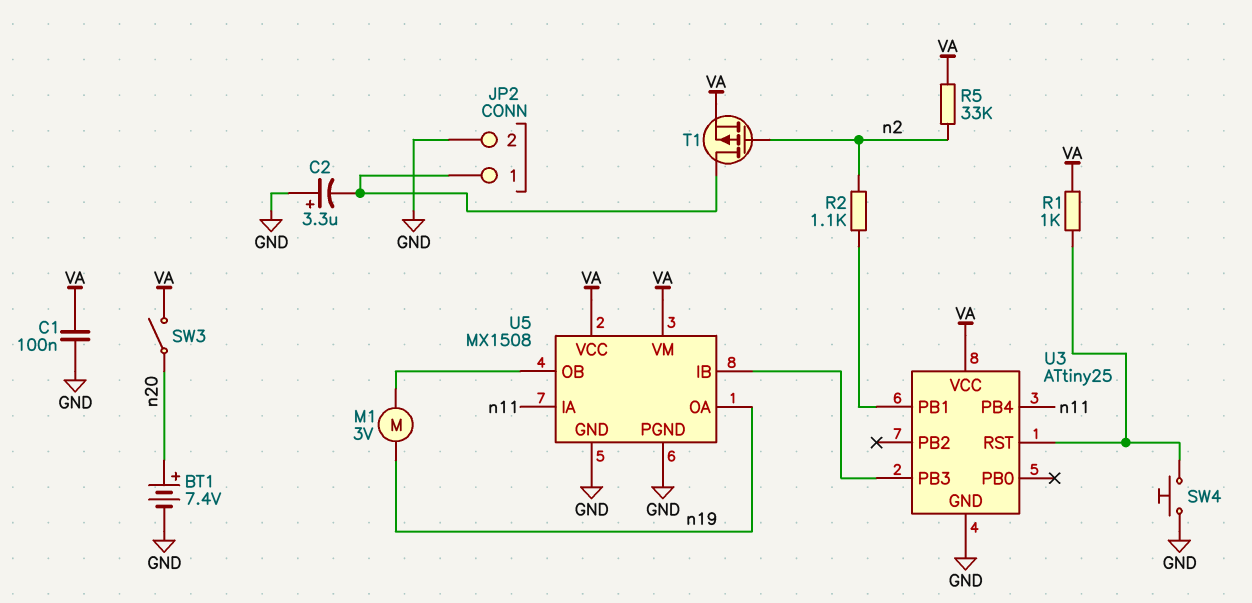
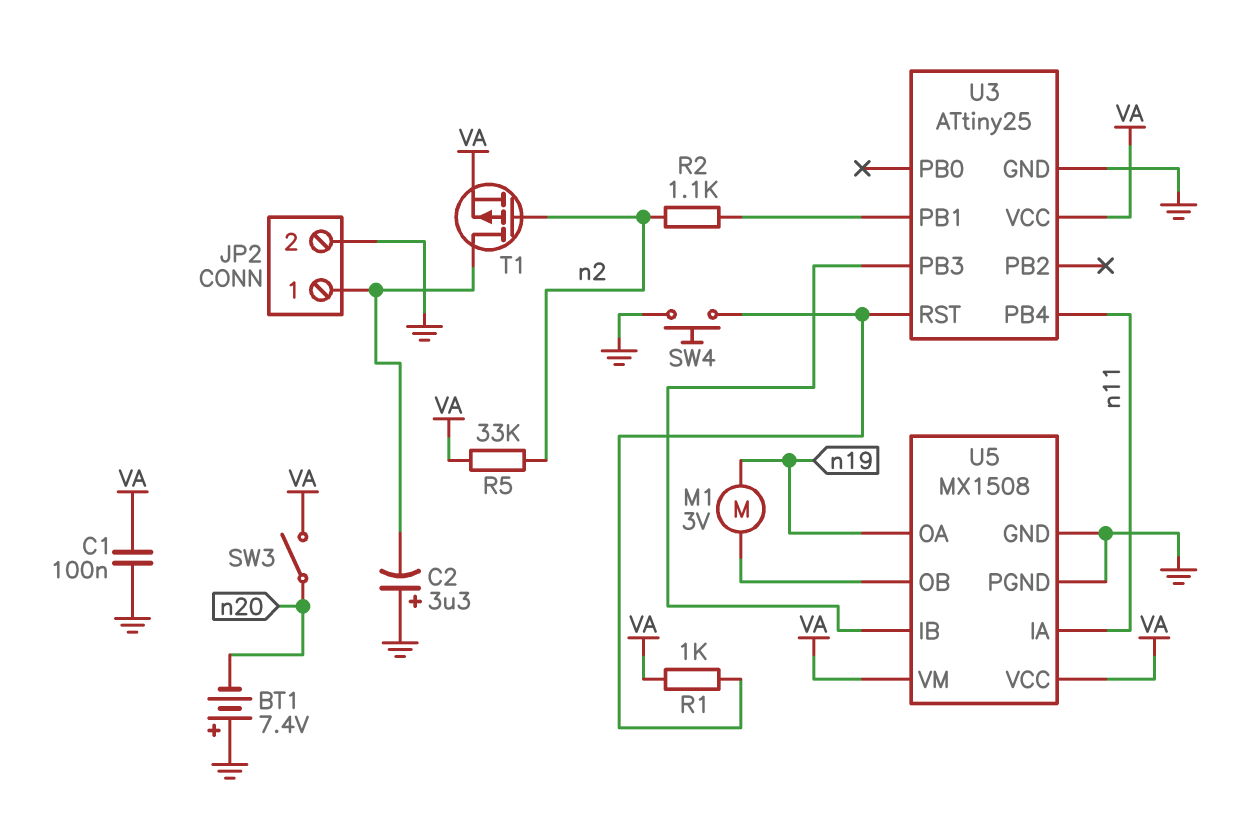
BT1: 7.4V (plus n20, minus GND) -> 7.4V (plus GND, minus n20)

